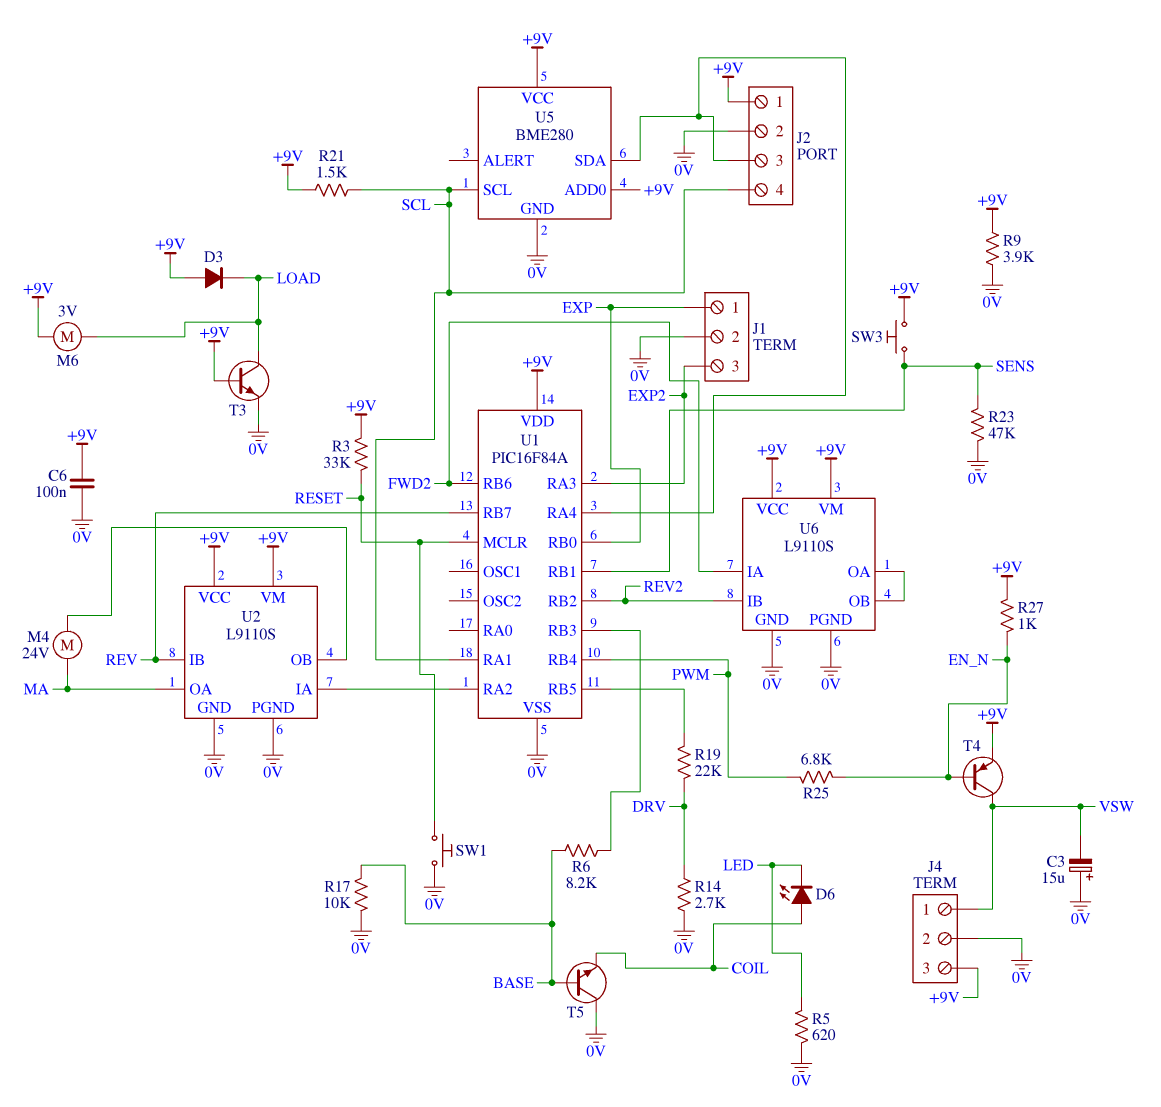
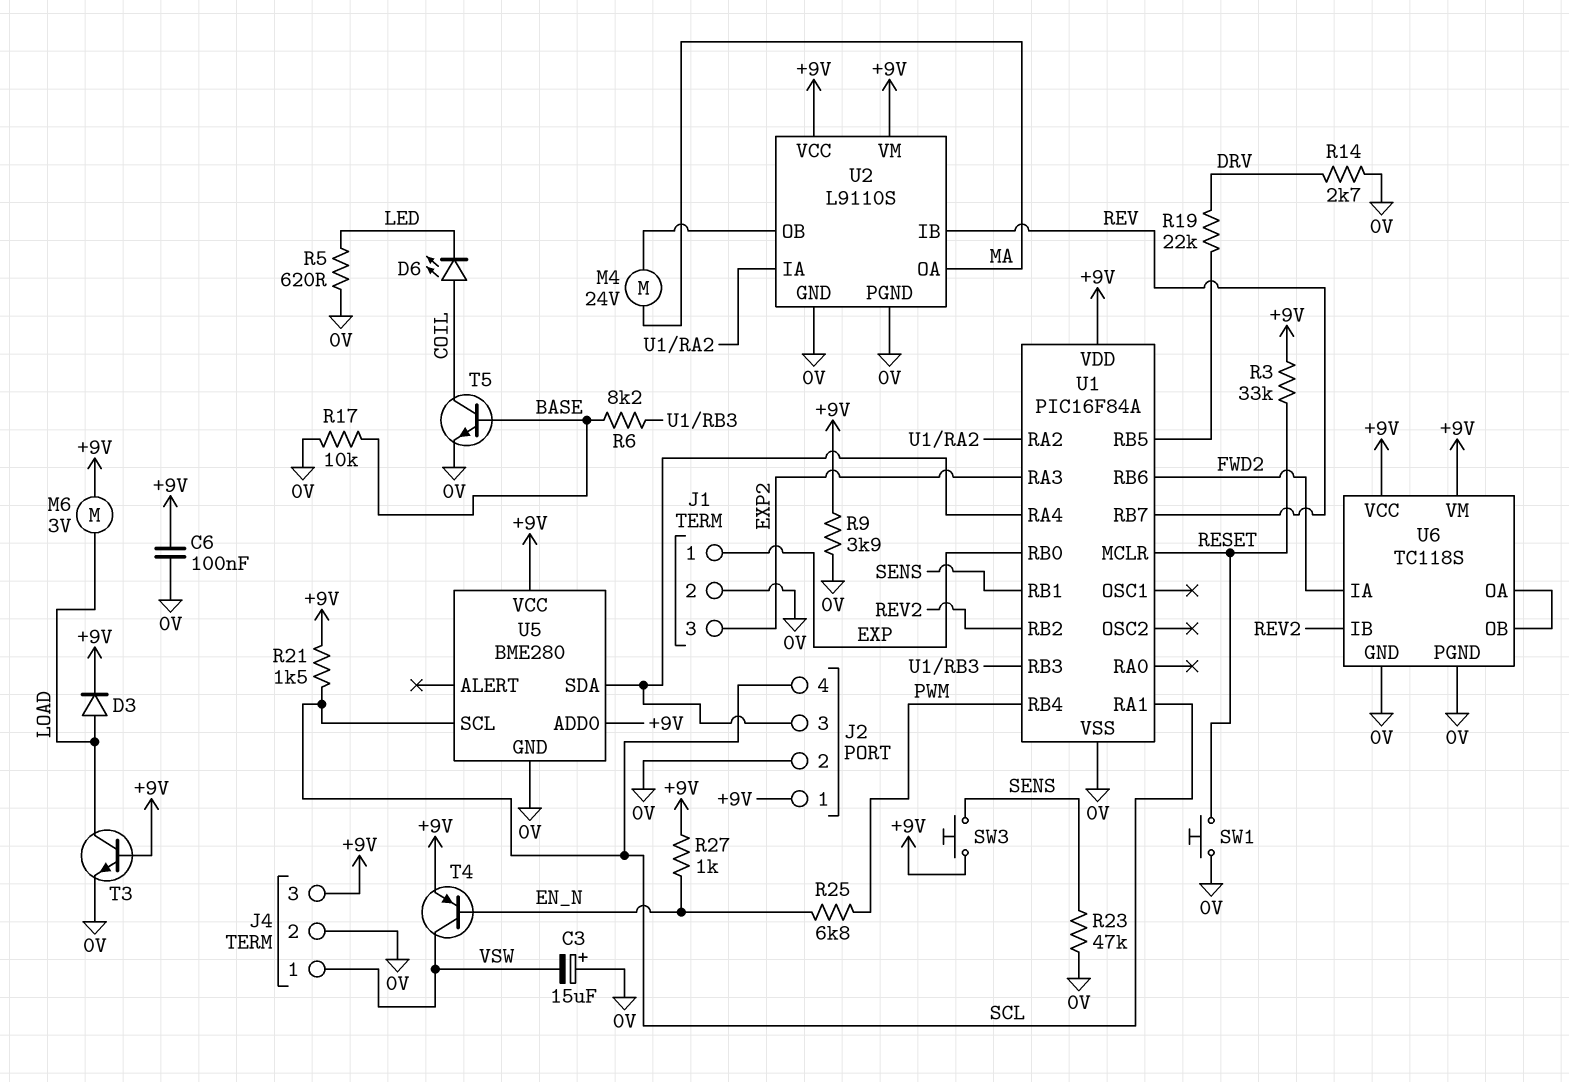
D3: diode (A +9V, K LOAD) -> diode (A LOAD, K +9V)
T5: NPN (B BASE, C 0V, E COIL) -> NPN (B BASE, C COIL, E 0V)
U6: L9110S -> TC118S

